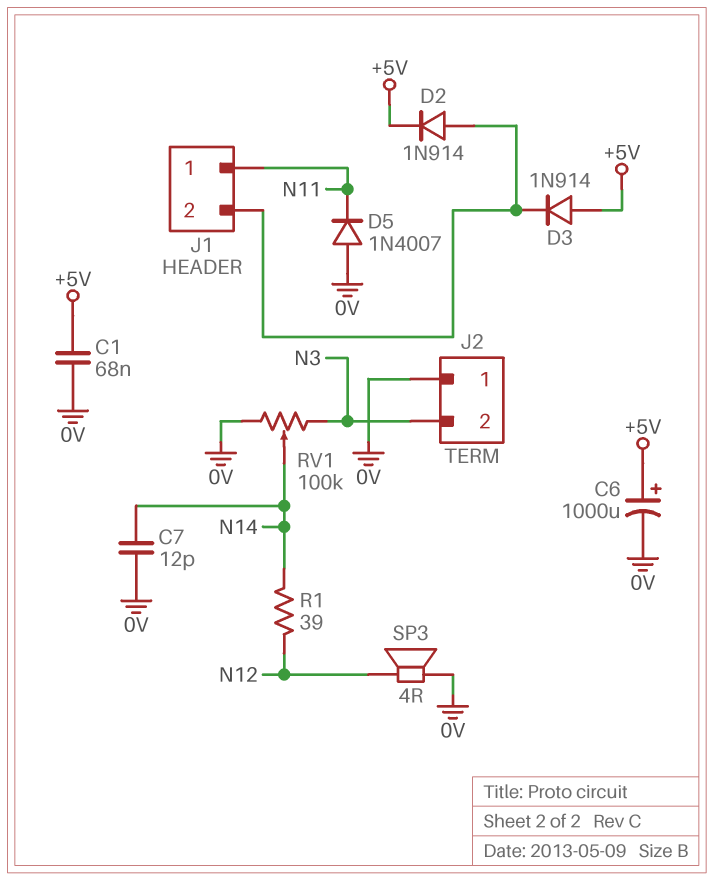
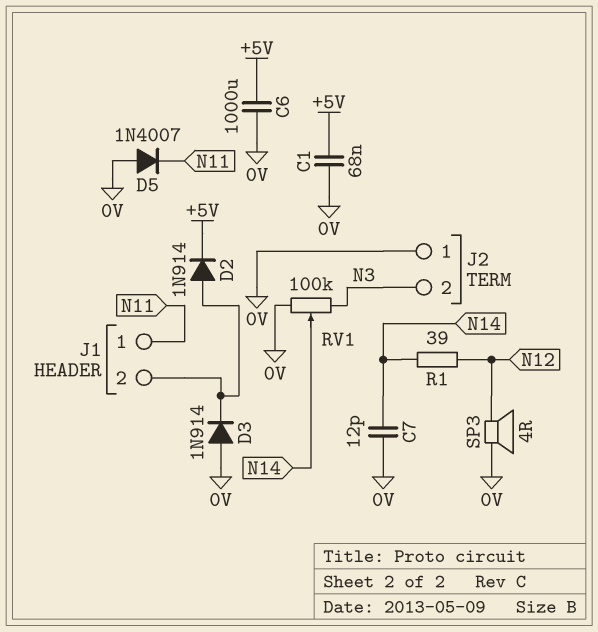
C6: 1000uF (plus +5V, minus 0V) -> 1000uF (+5V, 0V)
D3: diode 1N914 (A +5V, K J1/2) -> diode 1N914 (A 0V, K J1/2)

